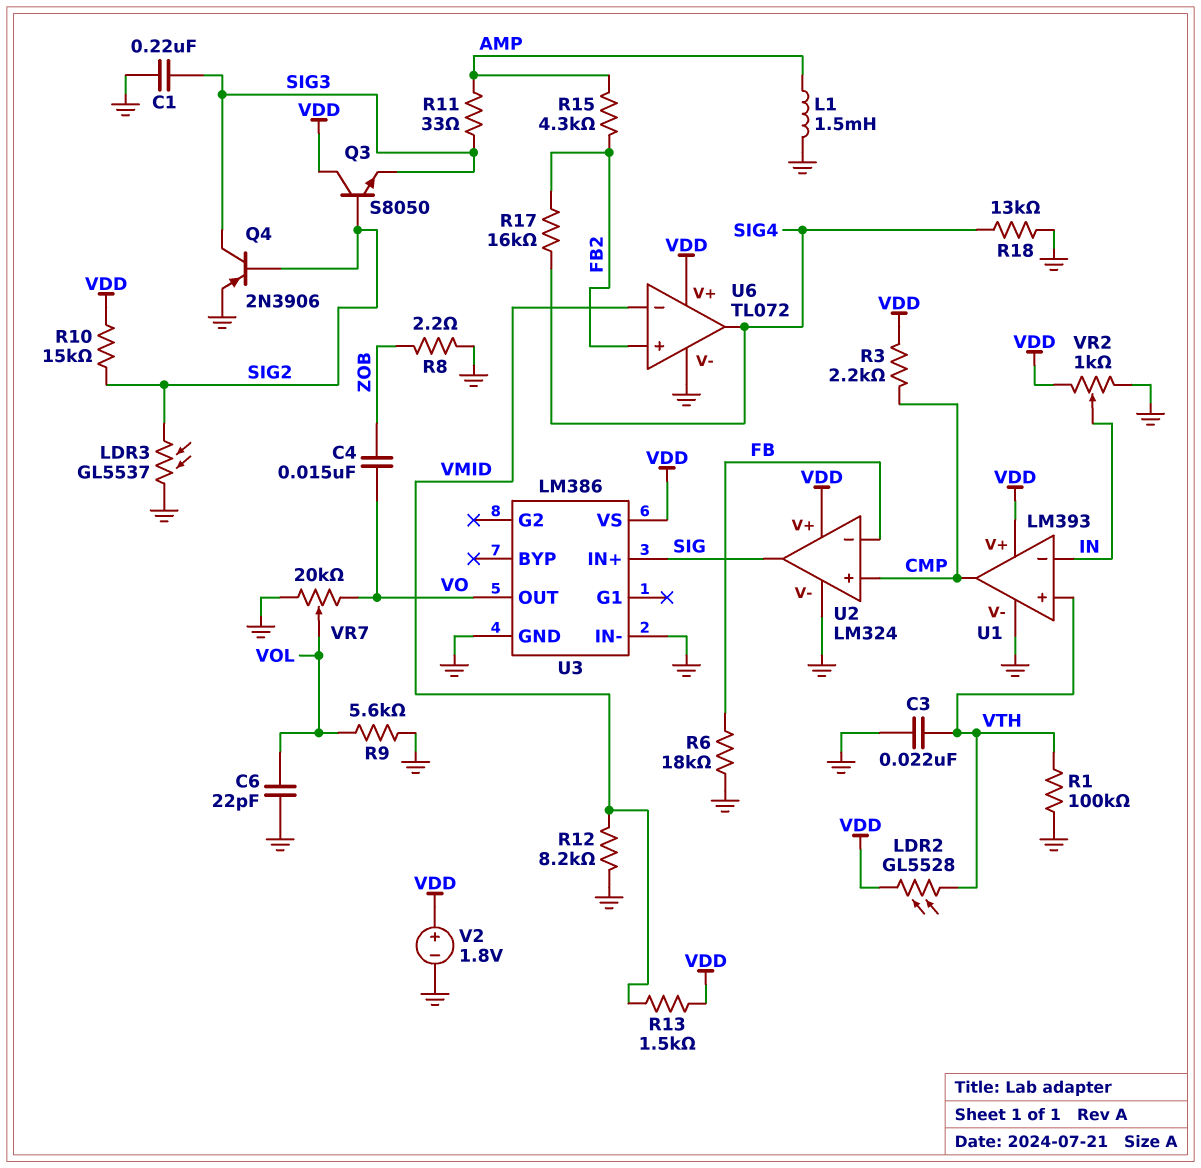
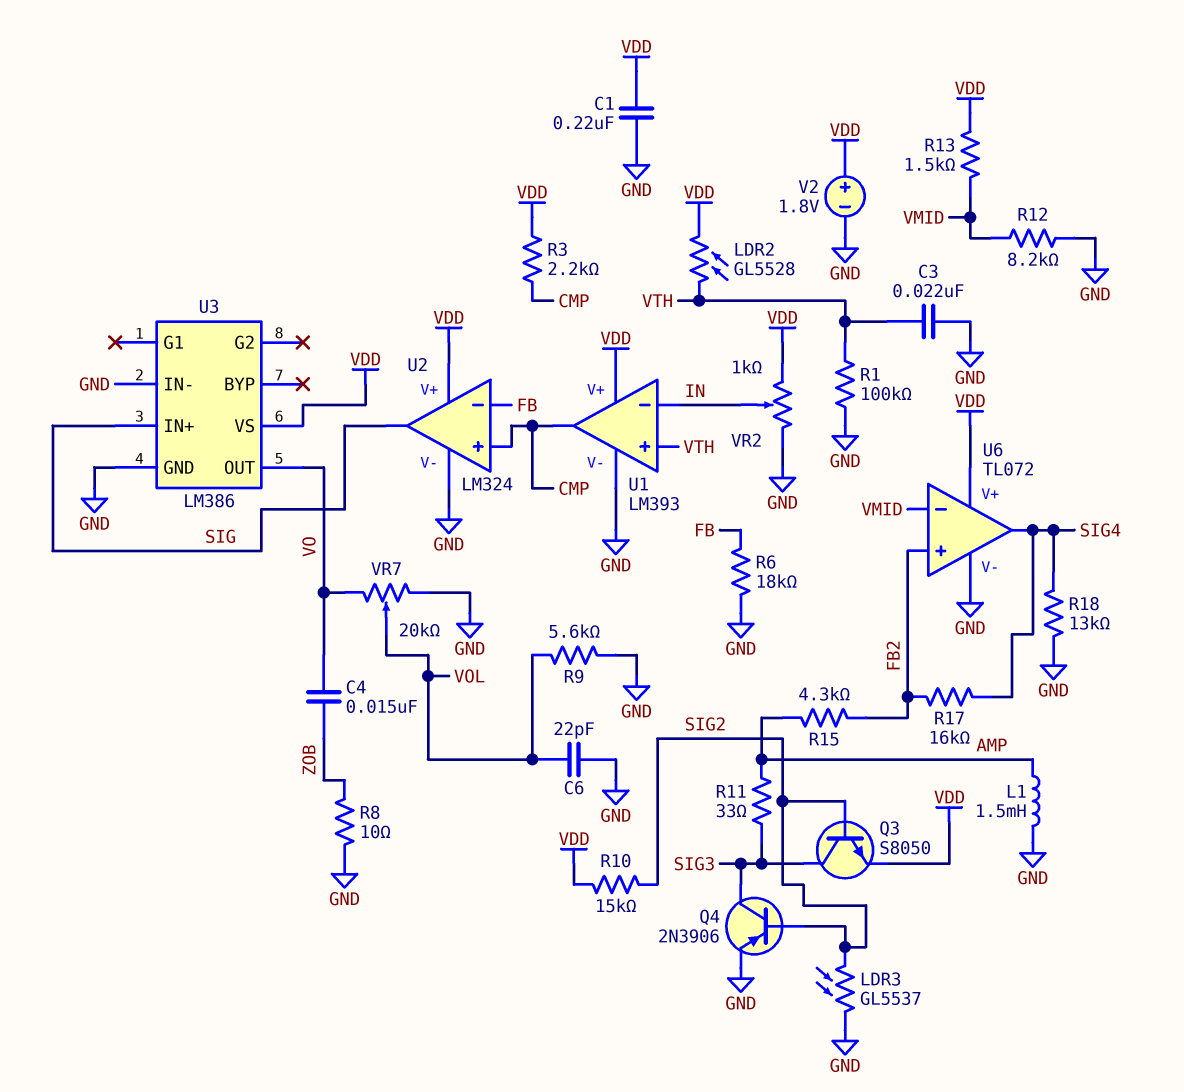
C1: 220nF (GND, SIG3) -> 220nF (GND, VDD)
Q3: NPN S8050 (B SIG2, C VDD, E SIG3) -> NPN S8050 (B SIG2, C SIG3, E VDD)
R8: 2.2 (GND, ZOB) -> 10 (GND, ZOB)

